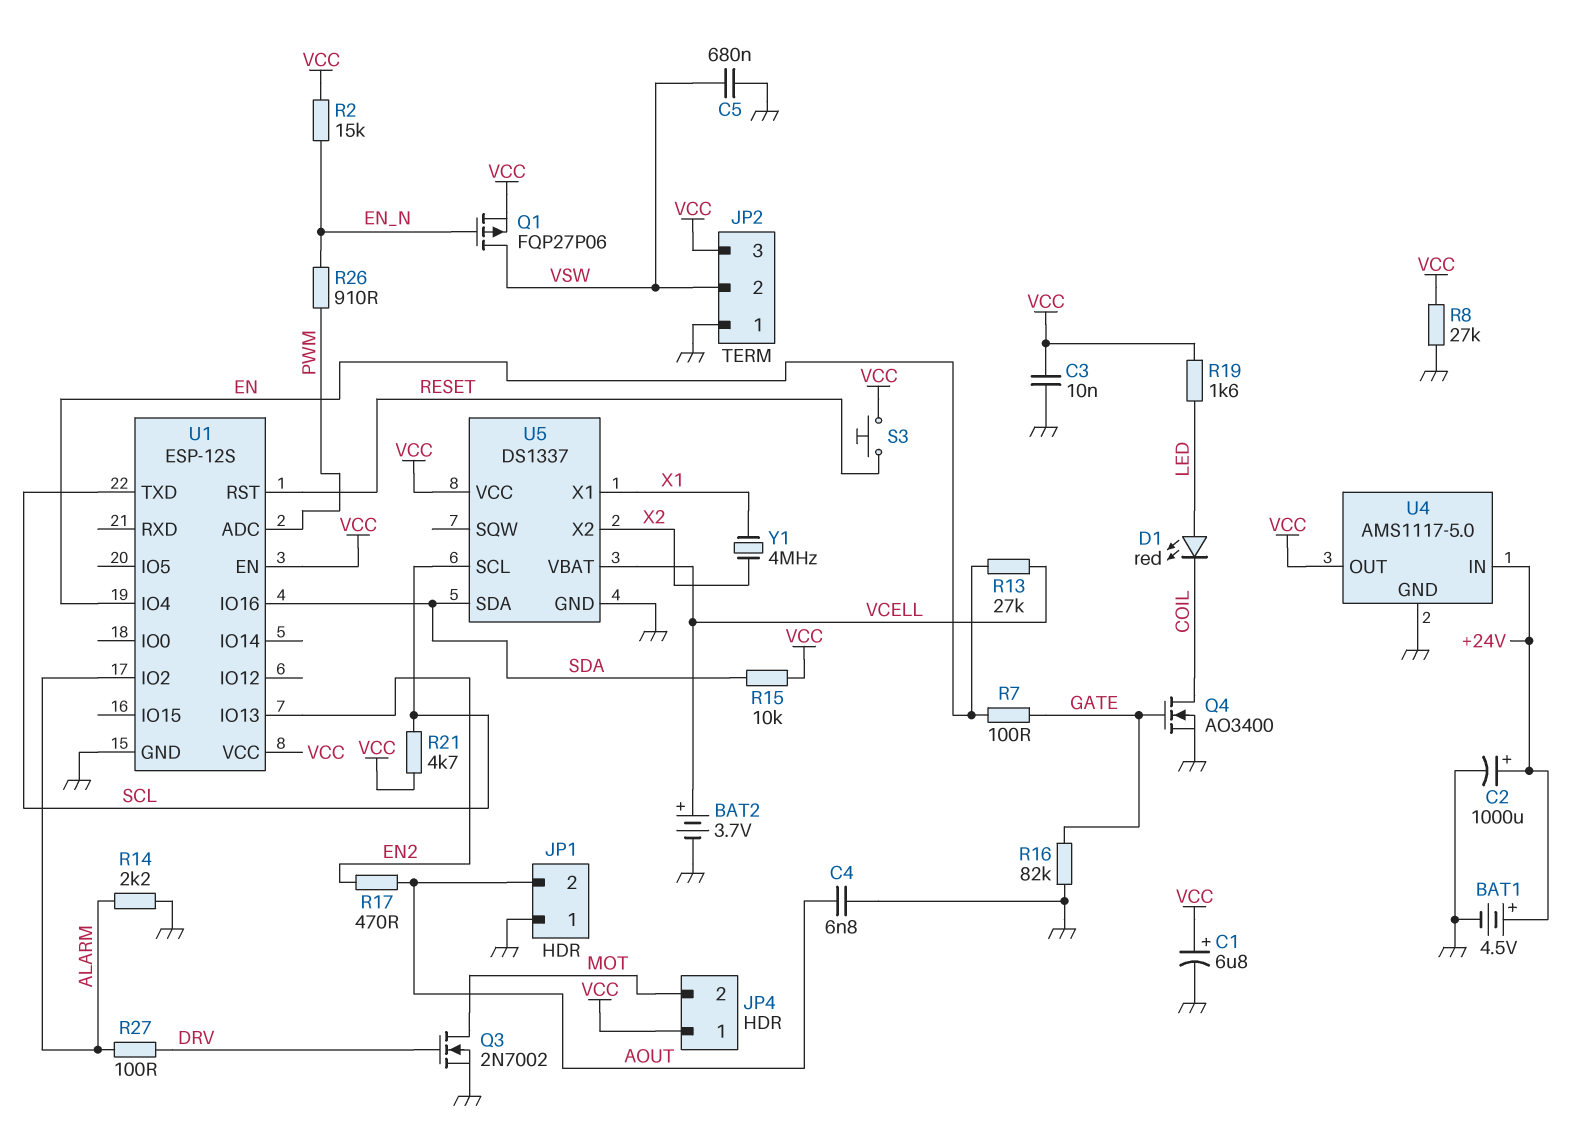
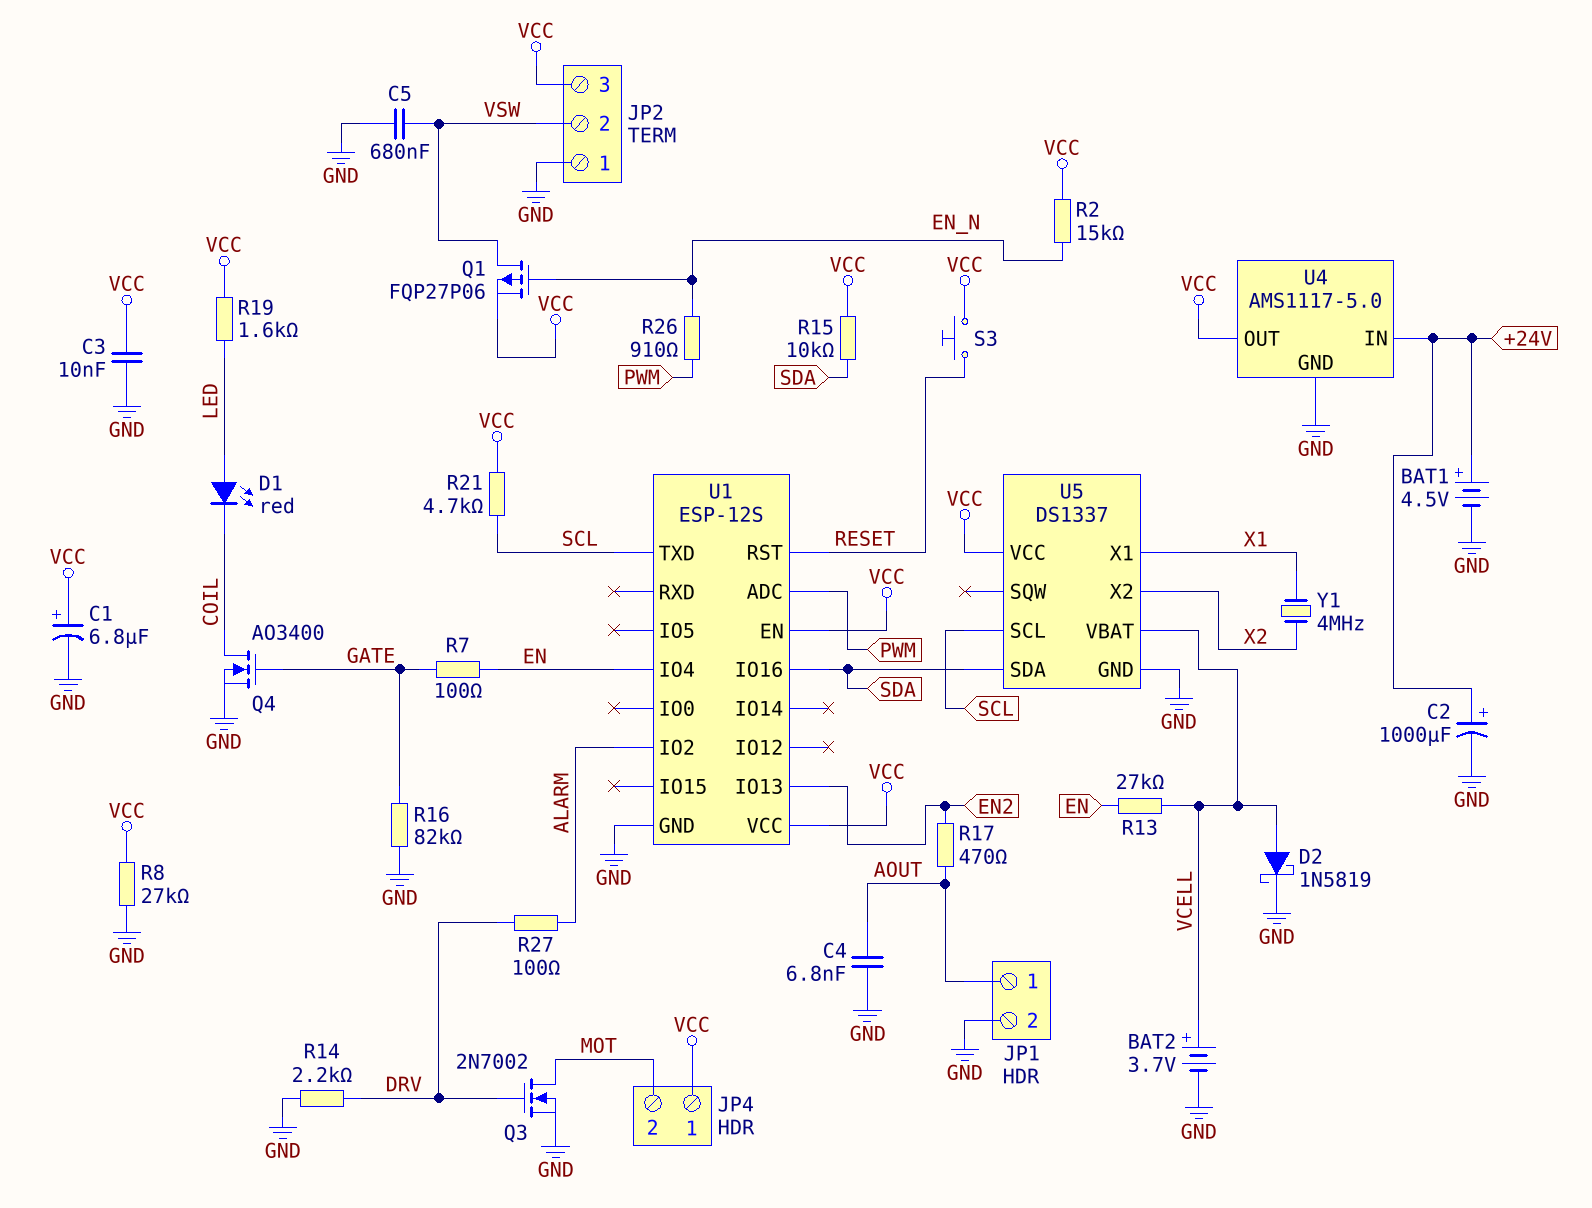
D2: none -> schottky 1N5819 (A VCELL, K GND)
JP1 pin 1: GND -> AOUT
JP1 pin 2: AOUT -> GND
R14: 2.2k (ALARM, GND) -> 2.2k (DRV, GND)

